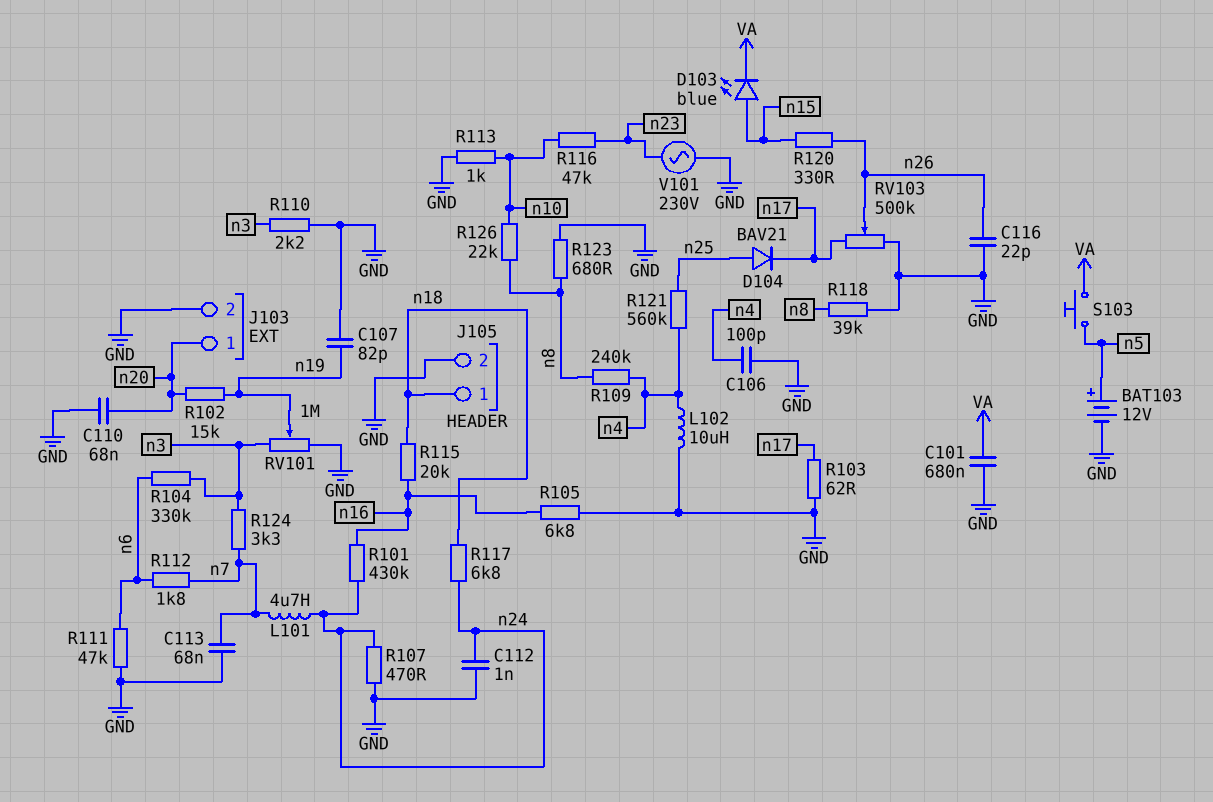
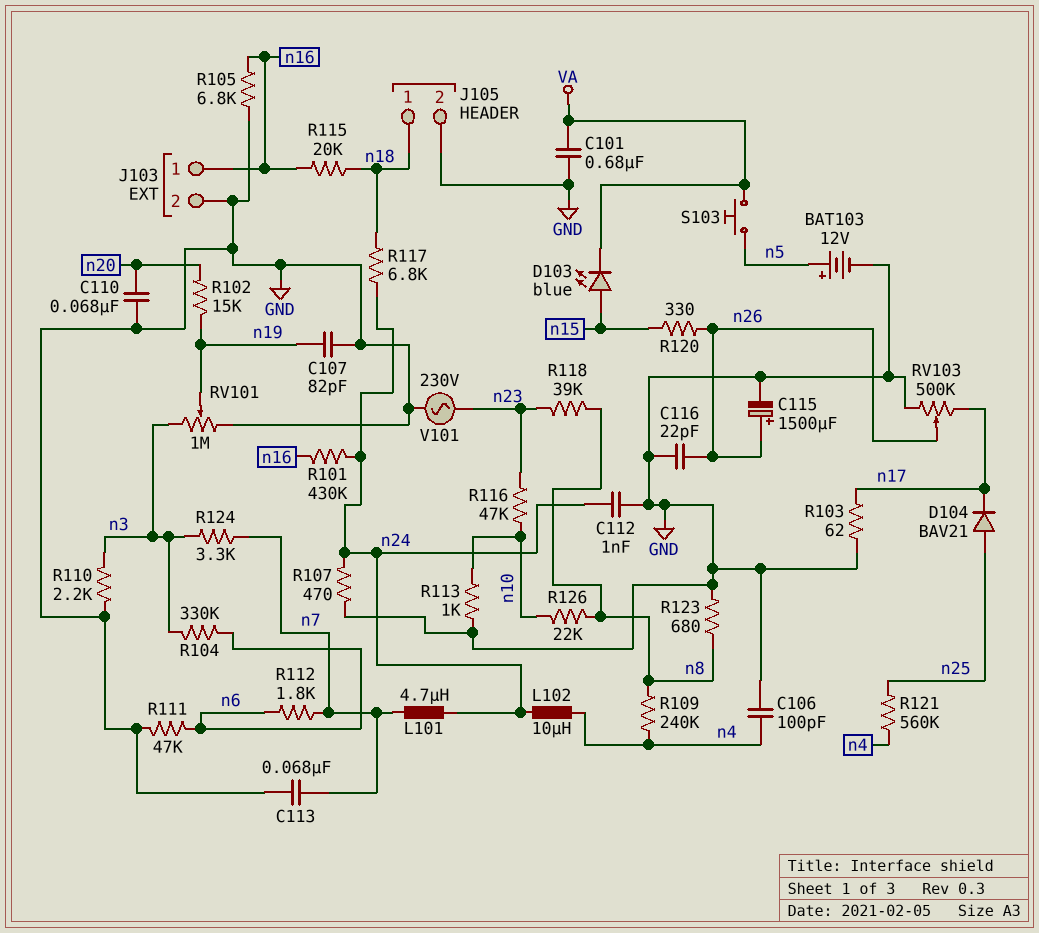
C115: none -> 1500uF (plus n26, minus GND)
J103 pin 1: n20 -> n16
L102: 10uH (GND, n4) -> 10uH (n4, n24)
R118: 39k (GND, n8) -> 39k (n8, n23)

